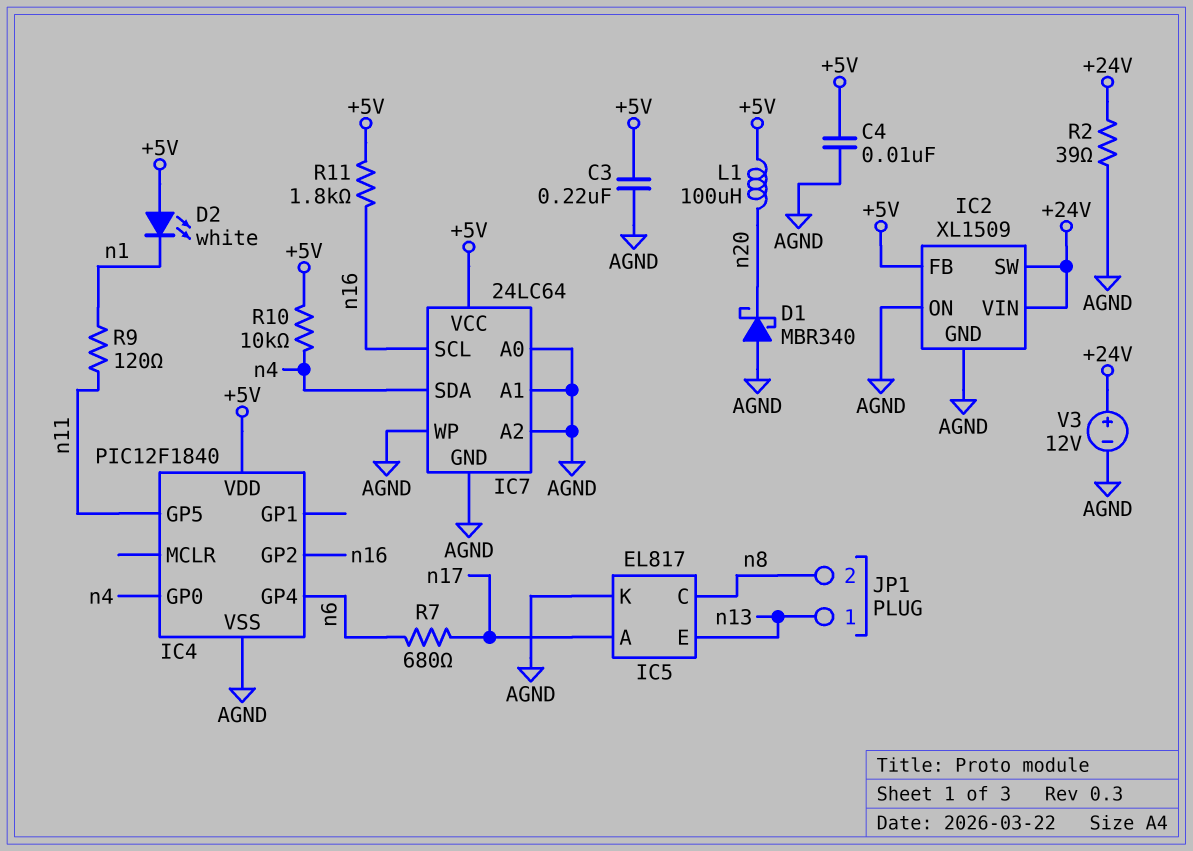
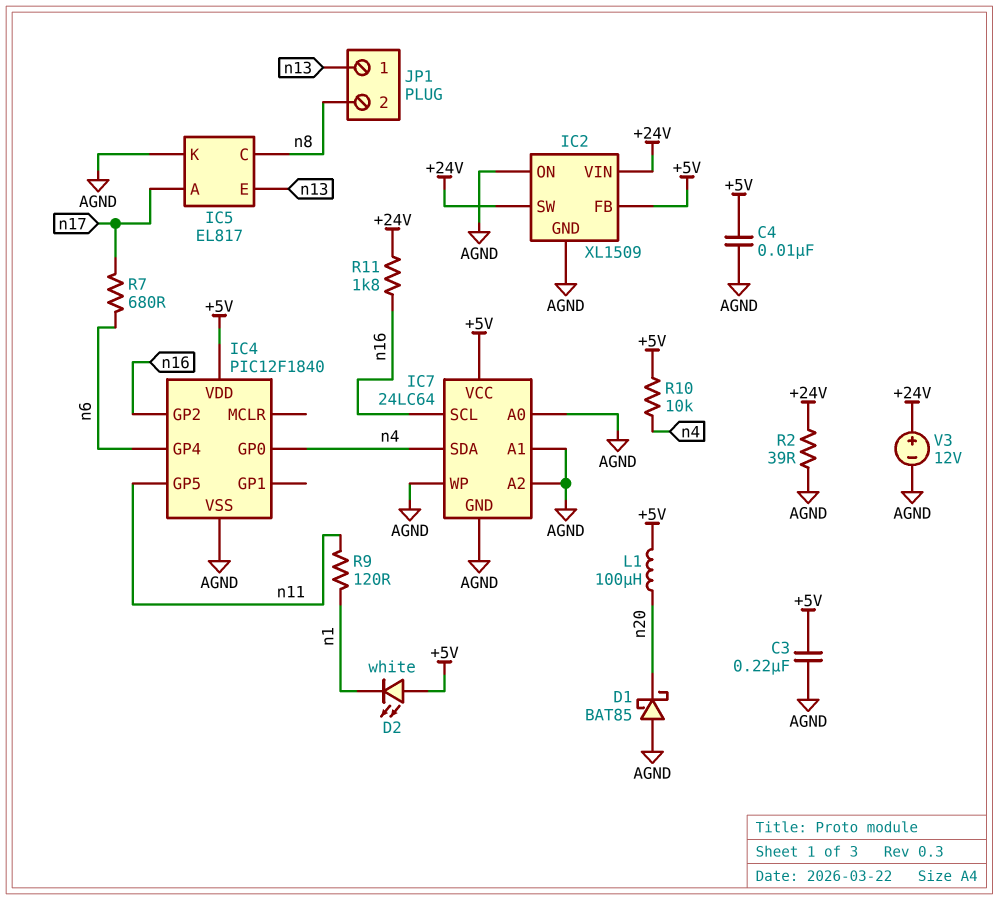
D1: schottky MBR340 (A AGND, K n20) -> schottky BAT85 (A AGND, K n20)
R11: 1.8k (+5V, n16) -> 1.8k (+24V, n16)

